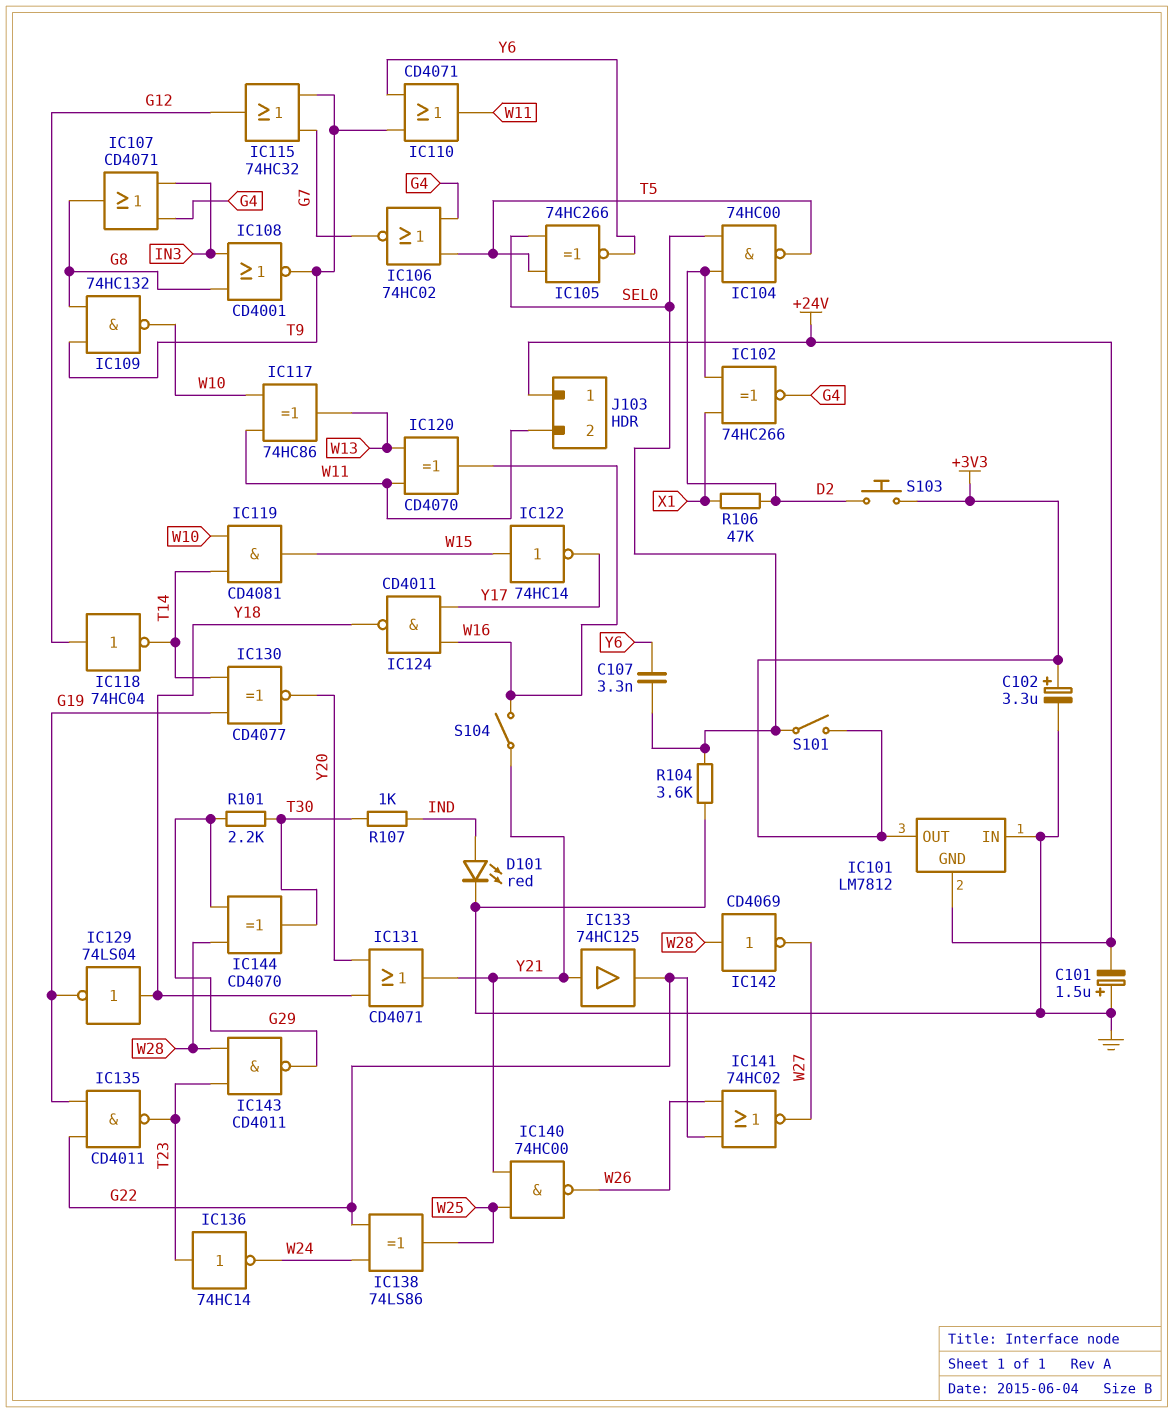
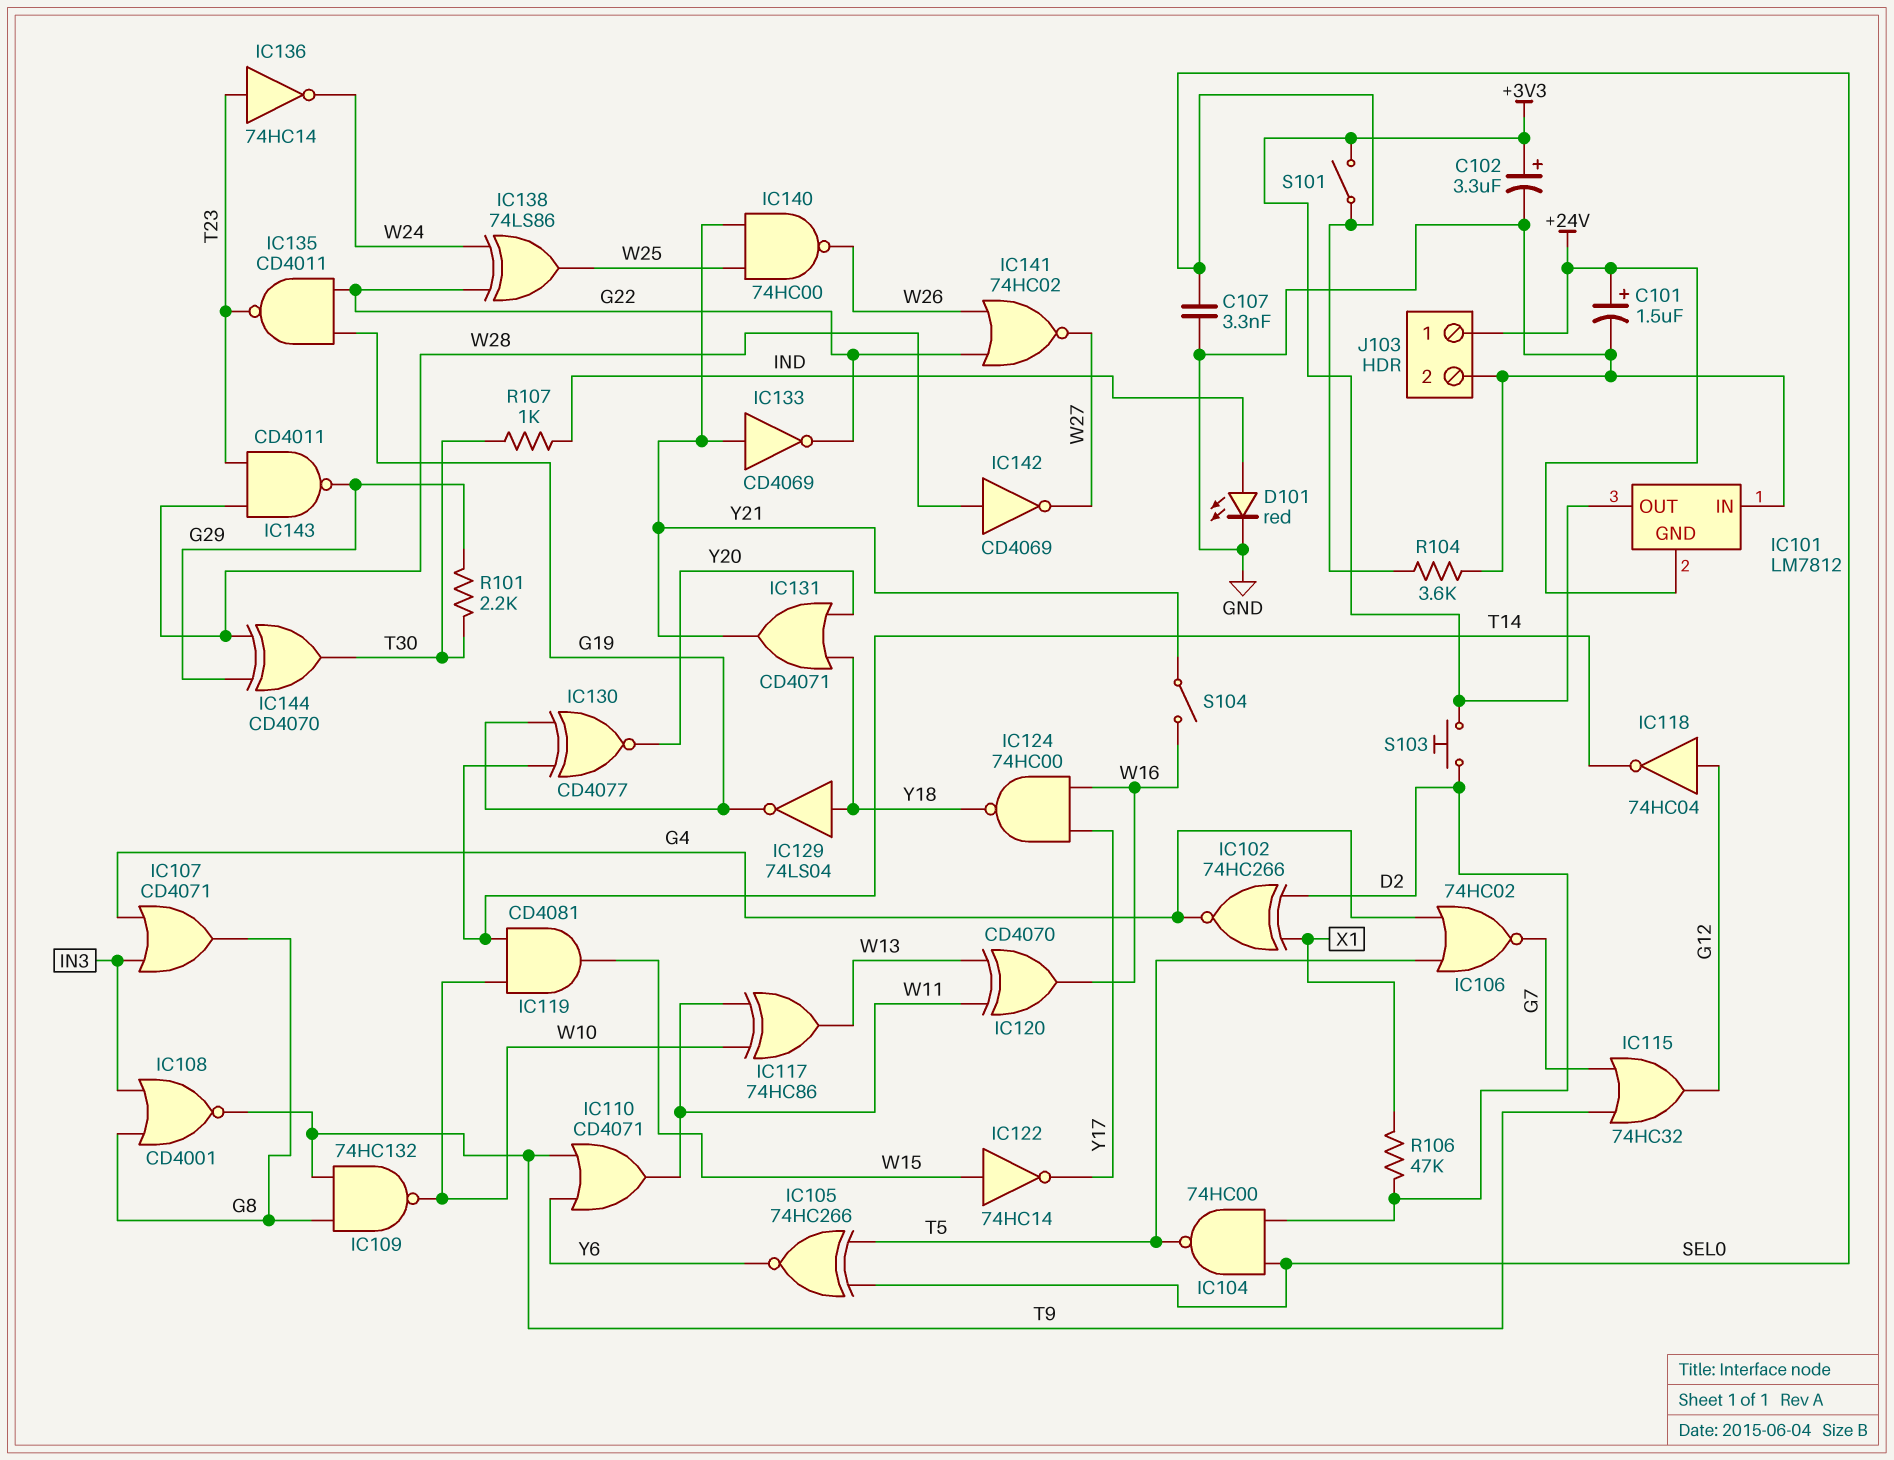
C101: 1.5uF (plus GND, minus +24V) -> 1.5uF (plus +24V, minus GND)
C107: 3.3nF (SEL0, Y6) -> 3.3nF (GND, SEL0)
IC124: NAND CD4011 (in W16, in Y17, out Y18) -> NAND 74HC00 (in W16, in Y17, out Y18)
IC133: buffer 74HC125 (in Y21, out G22) -> NOT CD4069 (in Y21, out G22)
J103 pin 2: W11 -> GND

